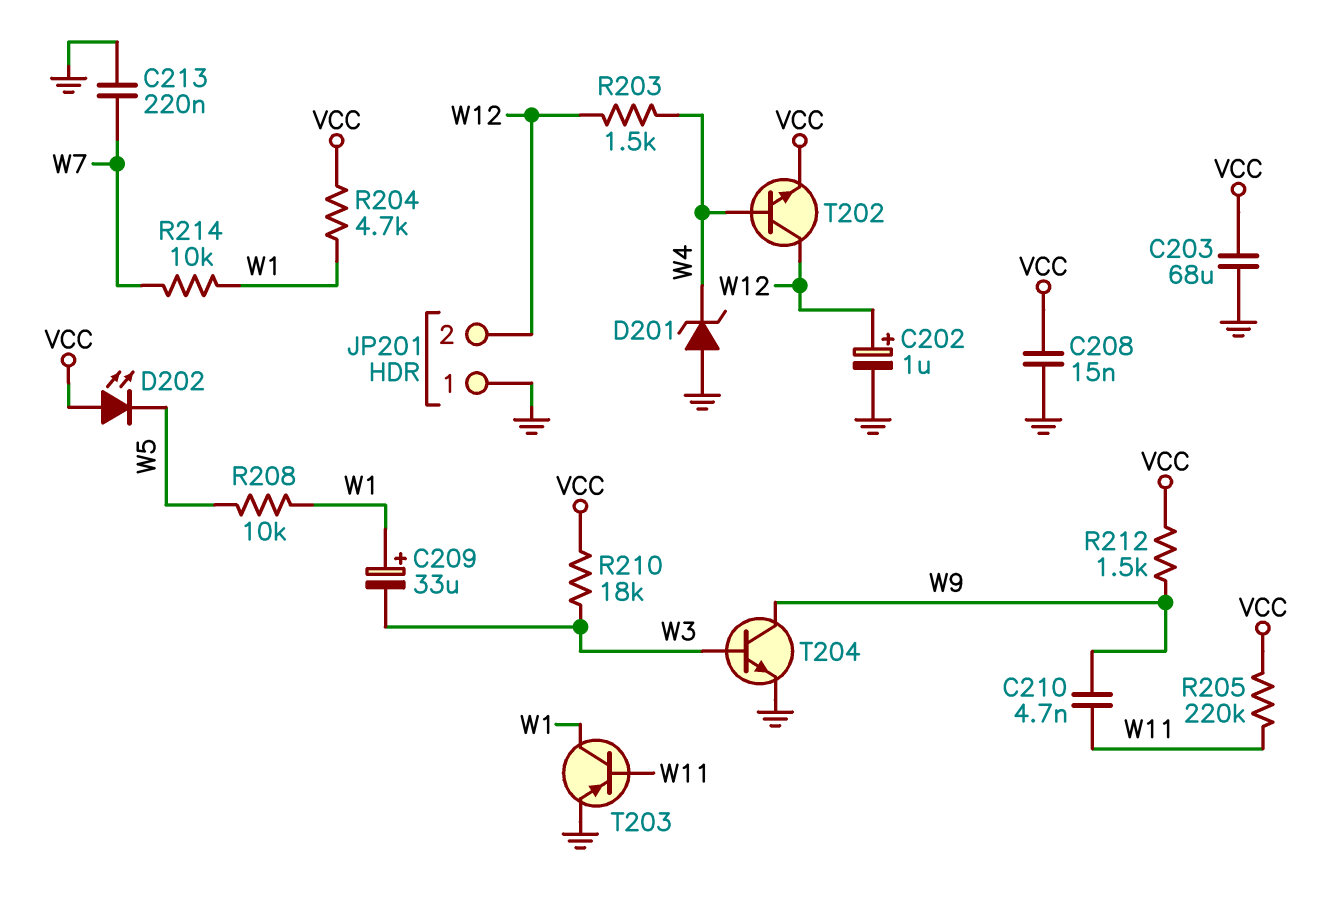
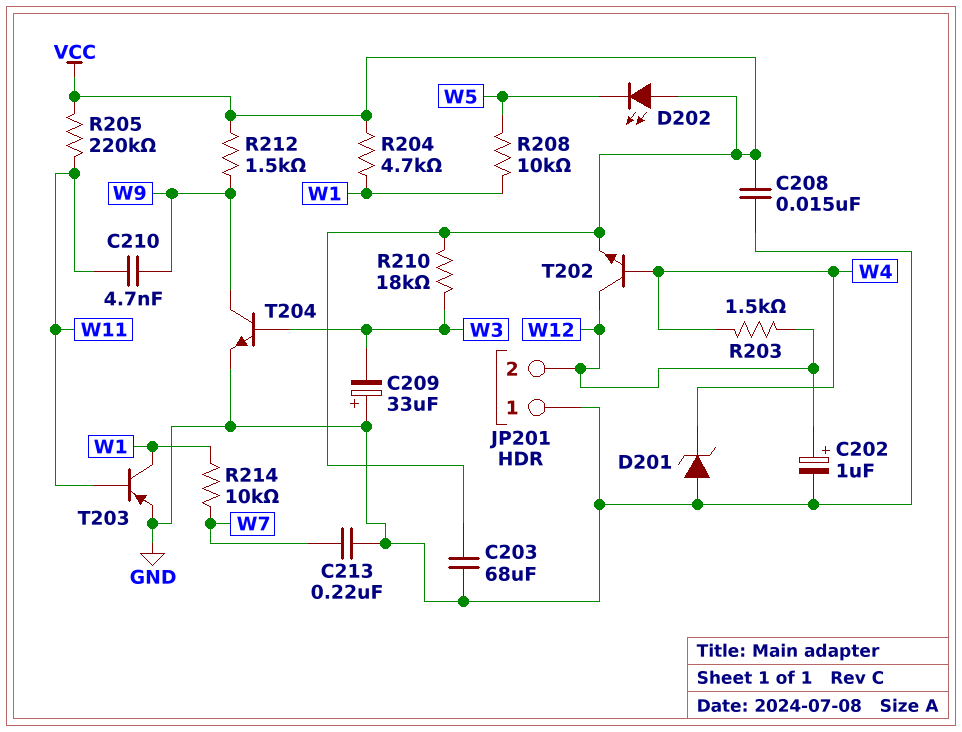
C209: 33uF (plus W1, minus W3) -> 33uF (plus GND, minus W3)

